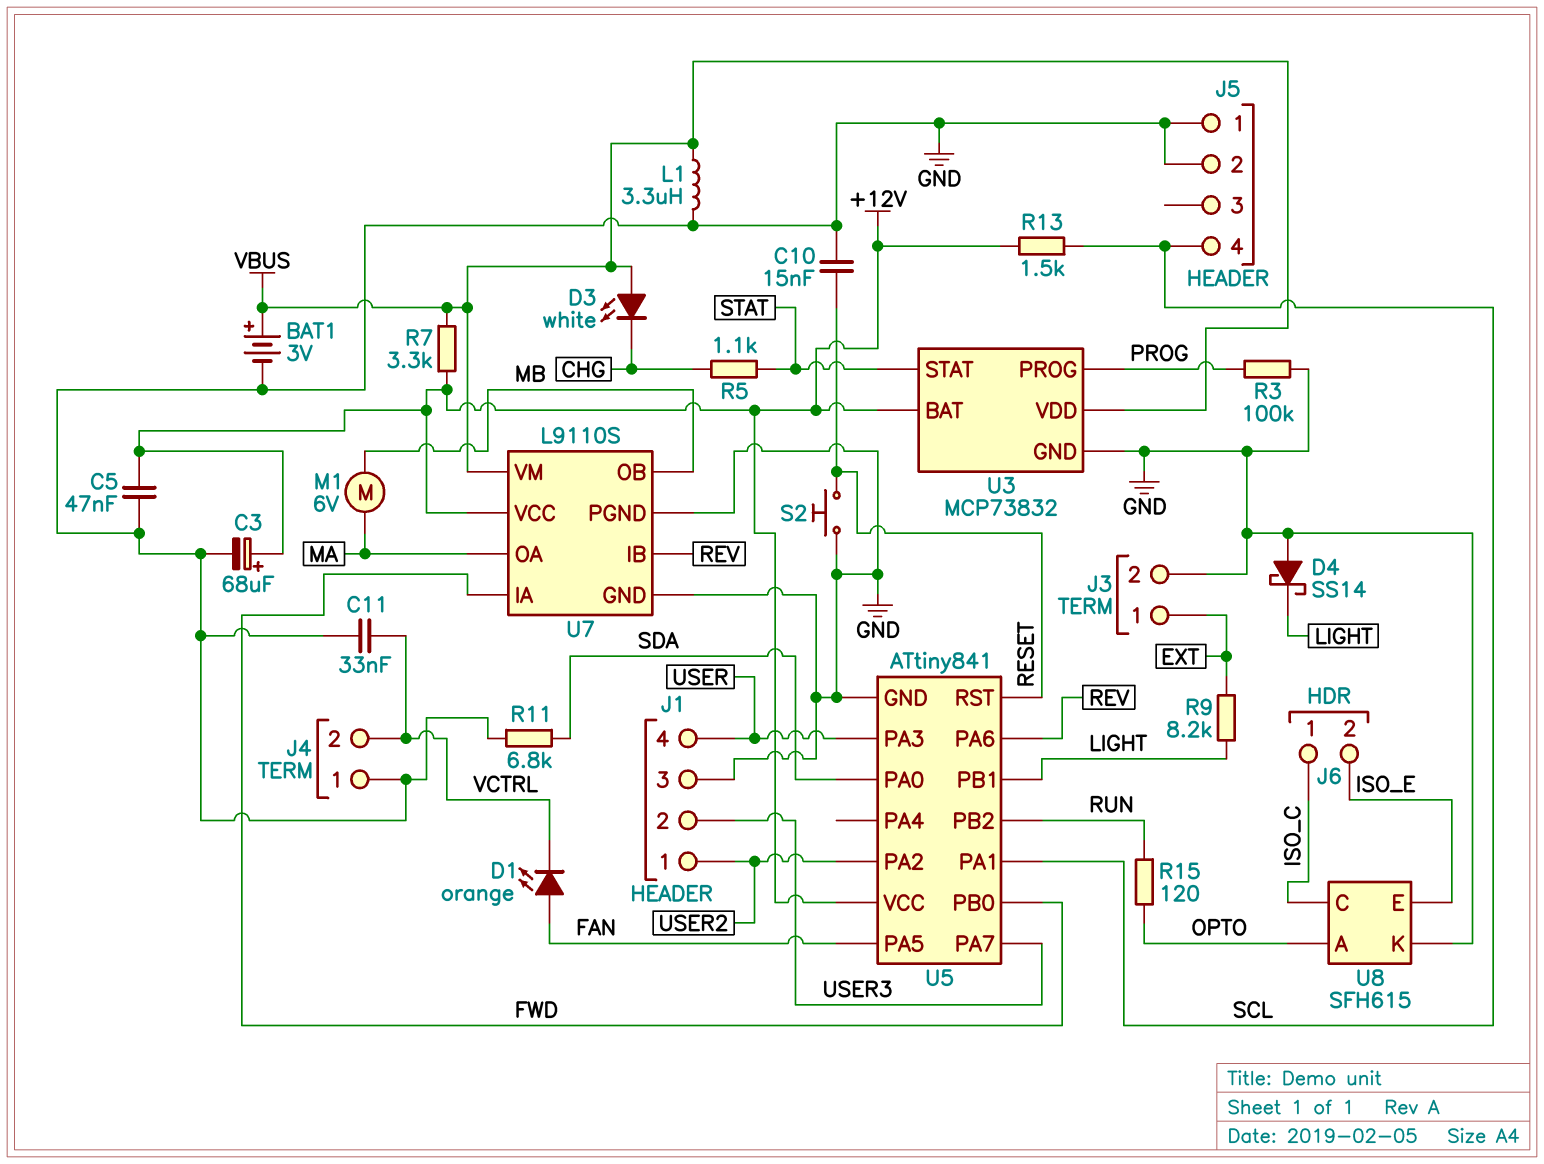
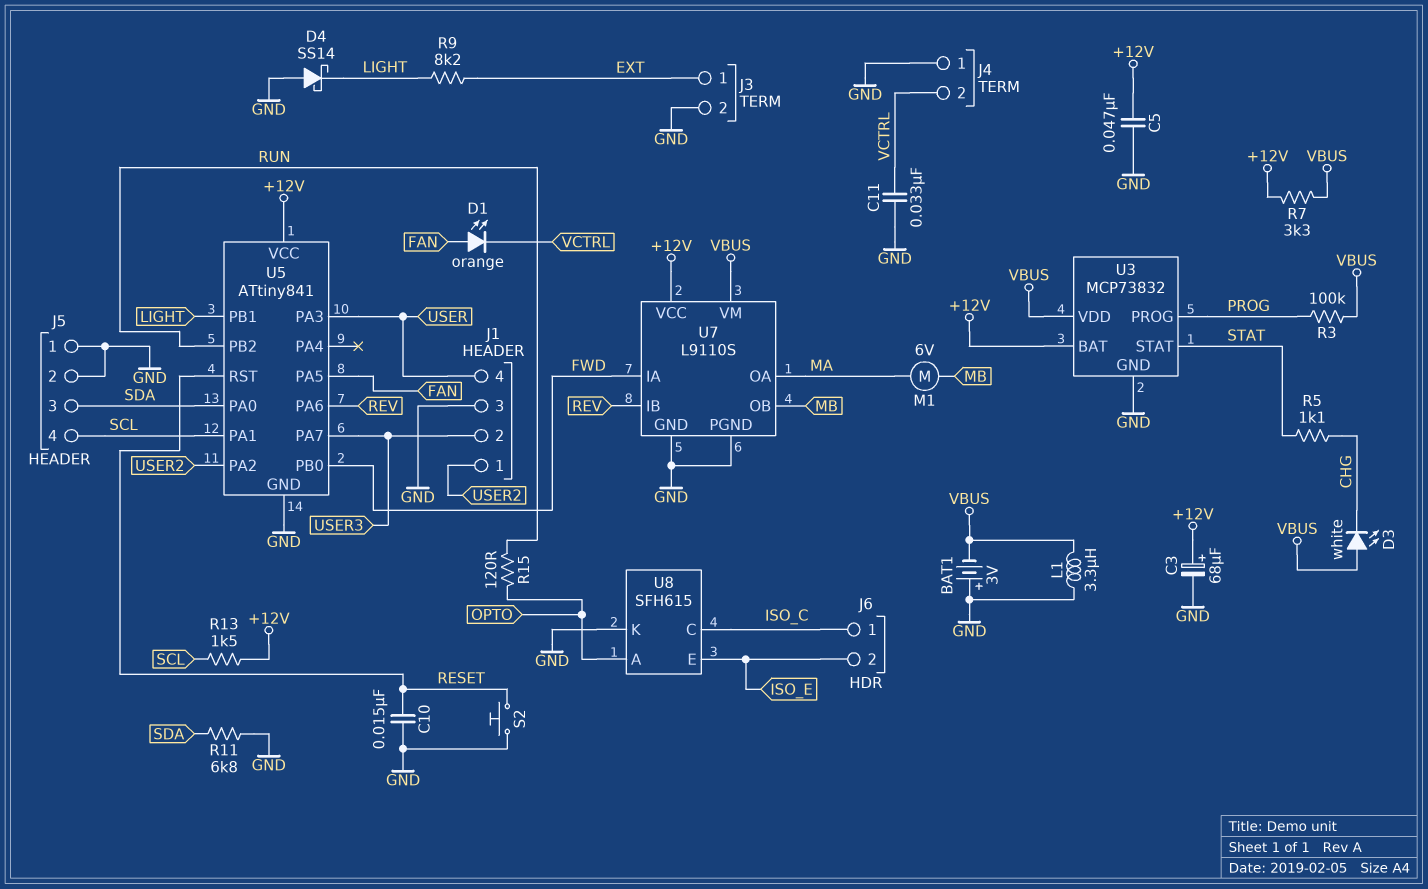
BAT1: 3V (plus VBUS, minus GND) -> 3V (plus GND, minus VBUS)
J5 pin 3: none -> SDA
R3: 100k (GND, PROG) -> 100k (PROG, VBUS)

